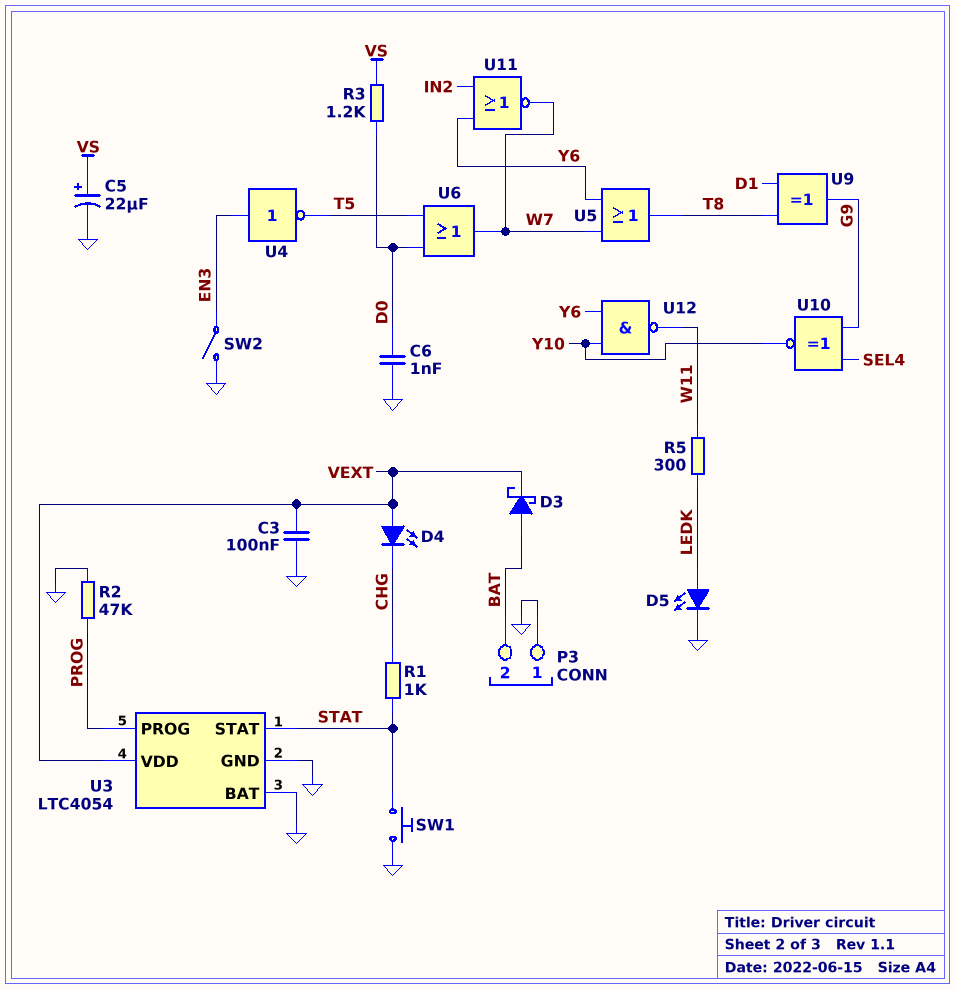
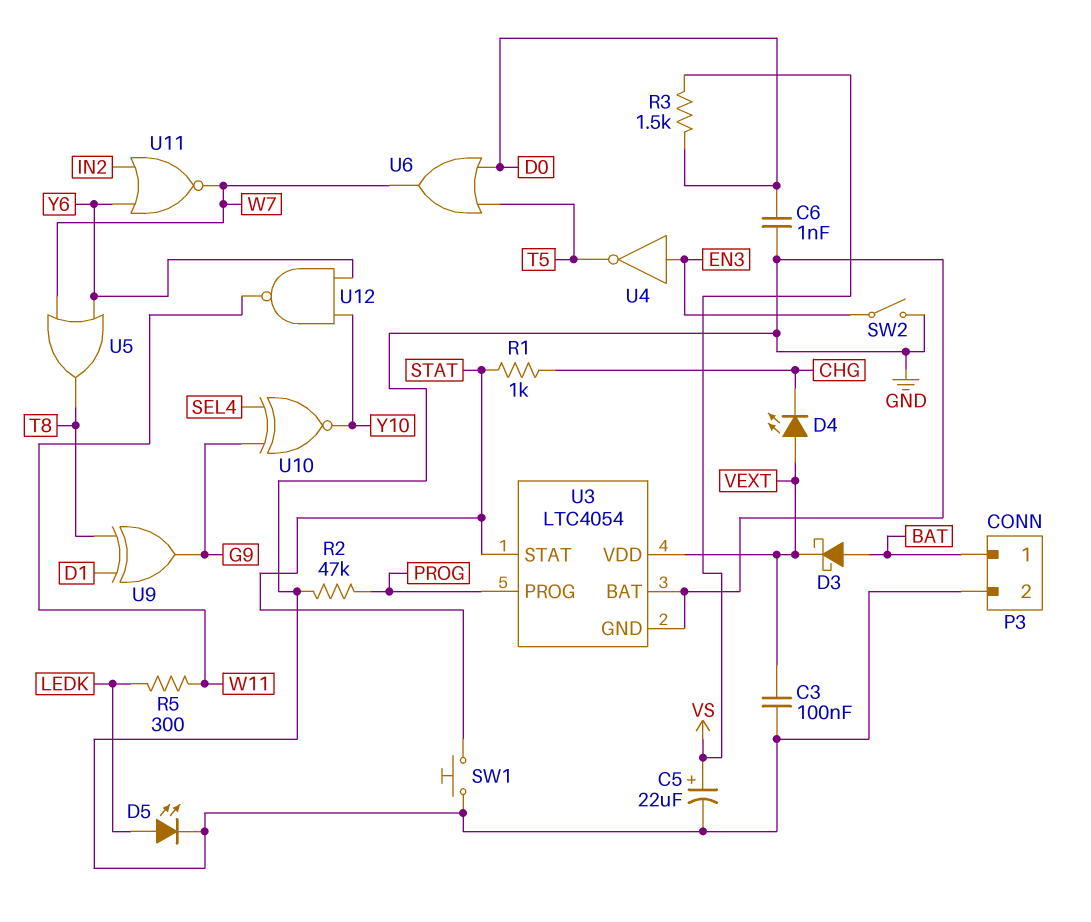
P3 pin 1: GND -> BAT
P3 pin 2: BAT -> GND
R3: 1.2k (D0, VS) -> 1.5k (D0, VS)

